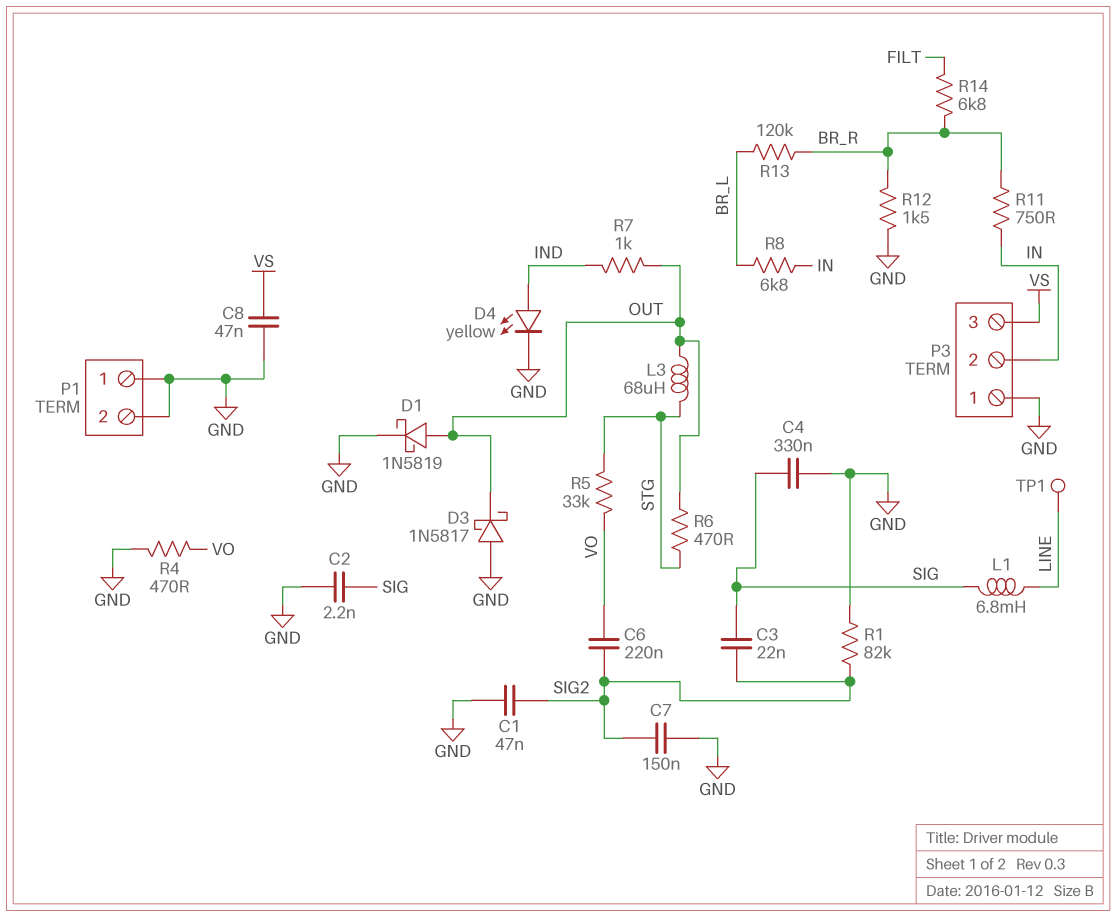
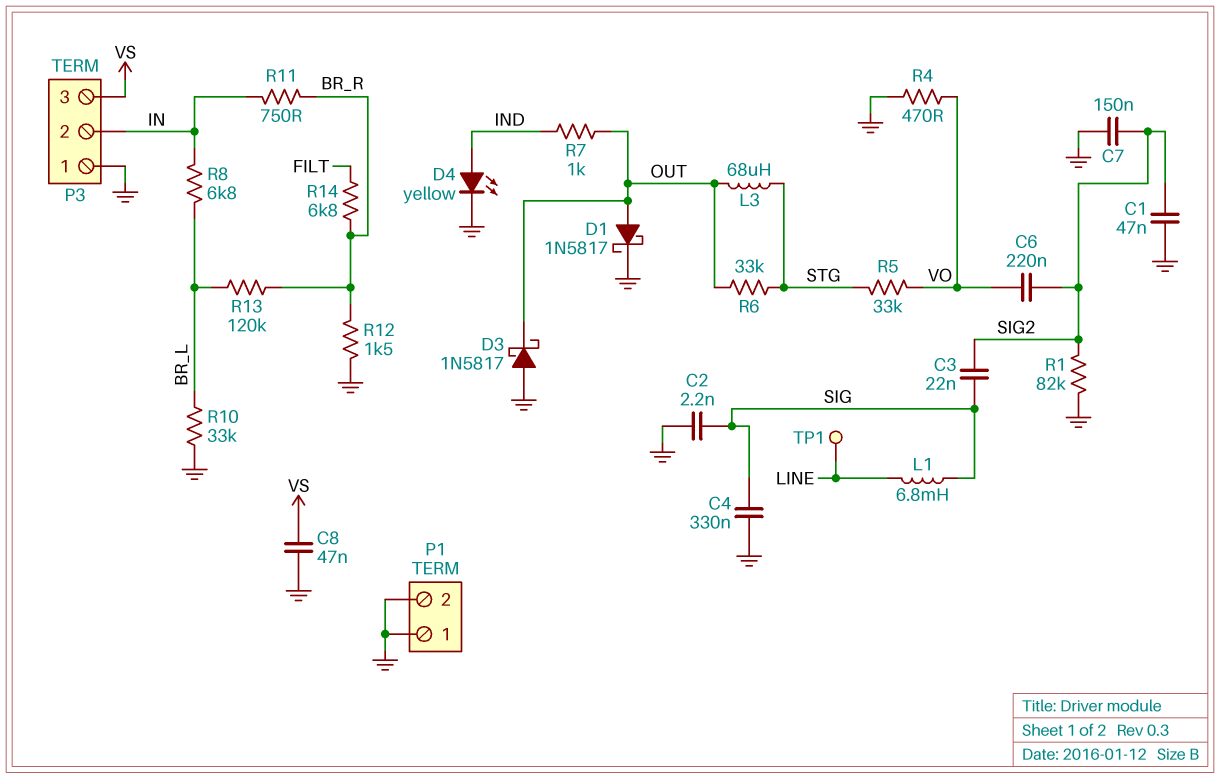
D1: schottky 1N5819 (A OUT, K GND) -> schottky 1N5817 (A OUT, K GND)
R6: 470 (OUT, STG) -> 33k (OUT, STG)
R10: none -> 33k (BR_L, GND)

